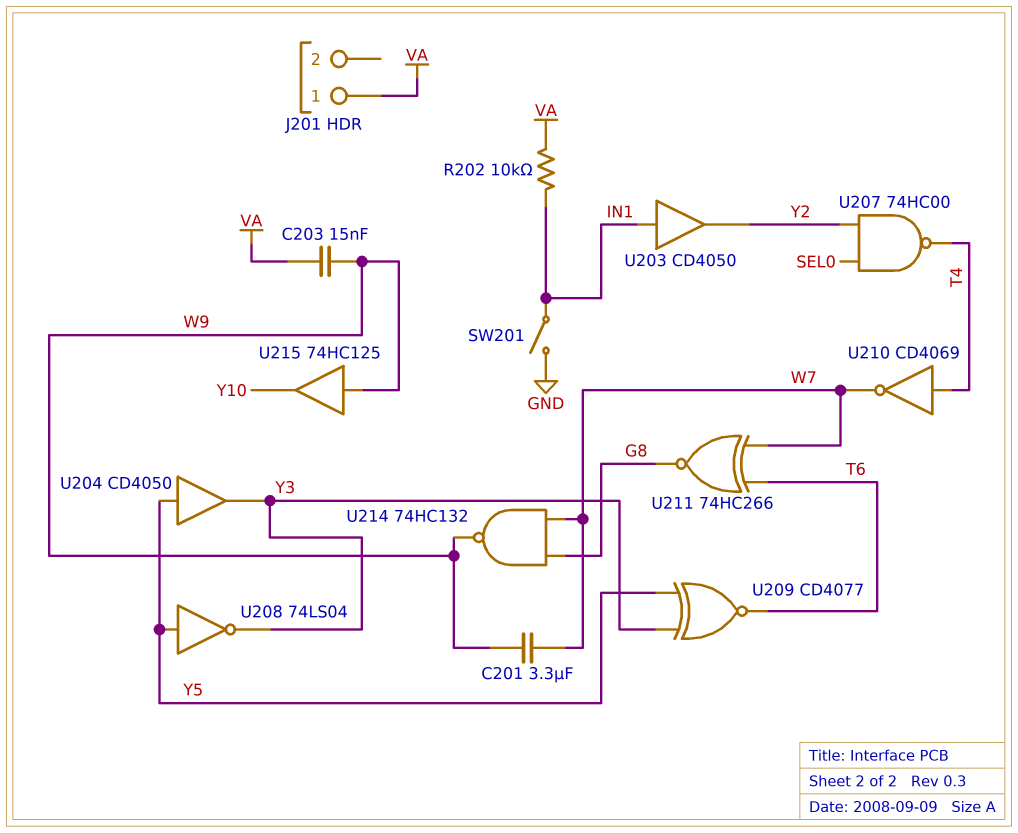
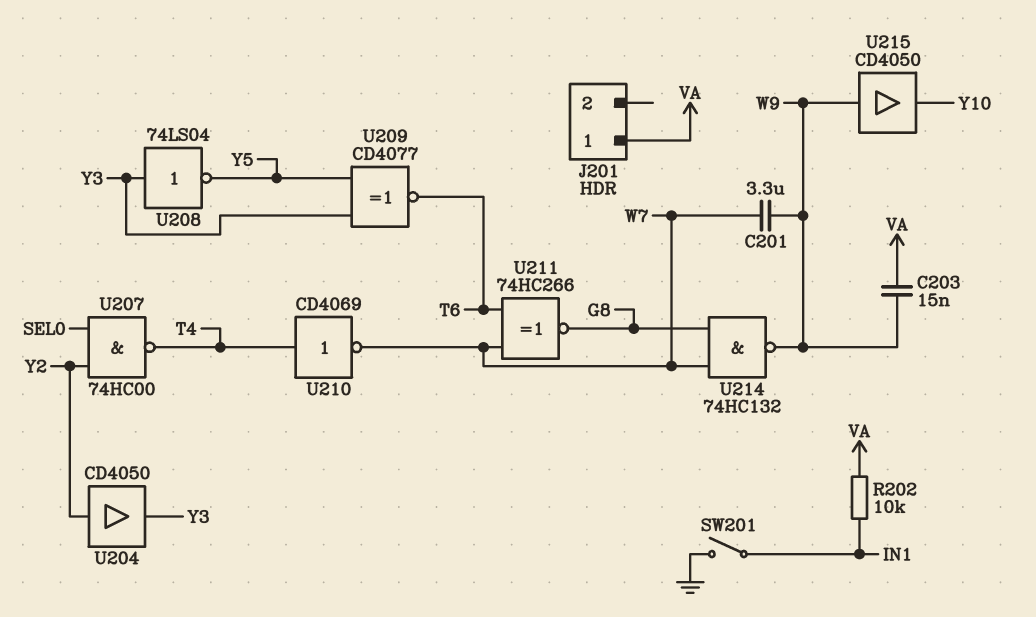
U203: buffer CD4050 (in IN1, out Y2) -> none
U204: buffer CD4050 (in Y5, out Y3) -> buffer CD4050 (in Y2, out Y3)
U208: NOT 74LS04 (in Y5, out Y3) -> NOT 74LS04 (in Y3, out Y5)
U215: buffer 74HC125 (in W9, out Y10) -> buffer CD4050 (in W9, out Y10)

